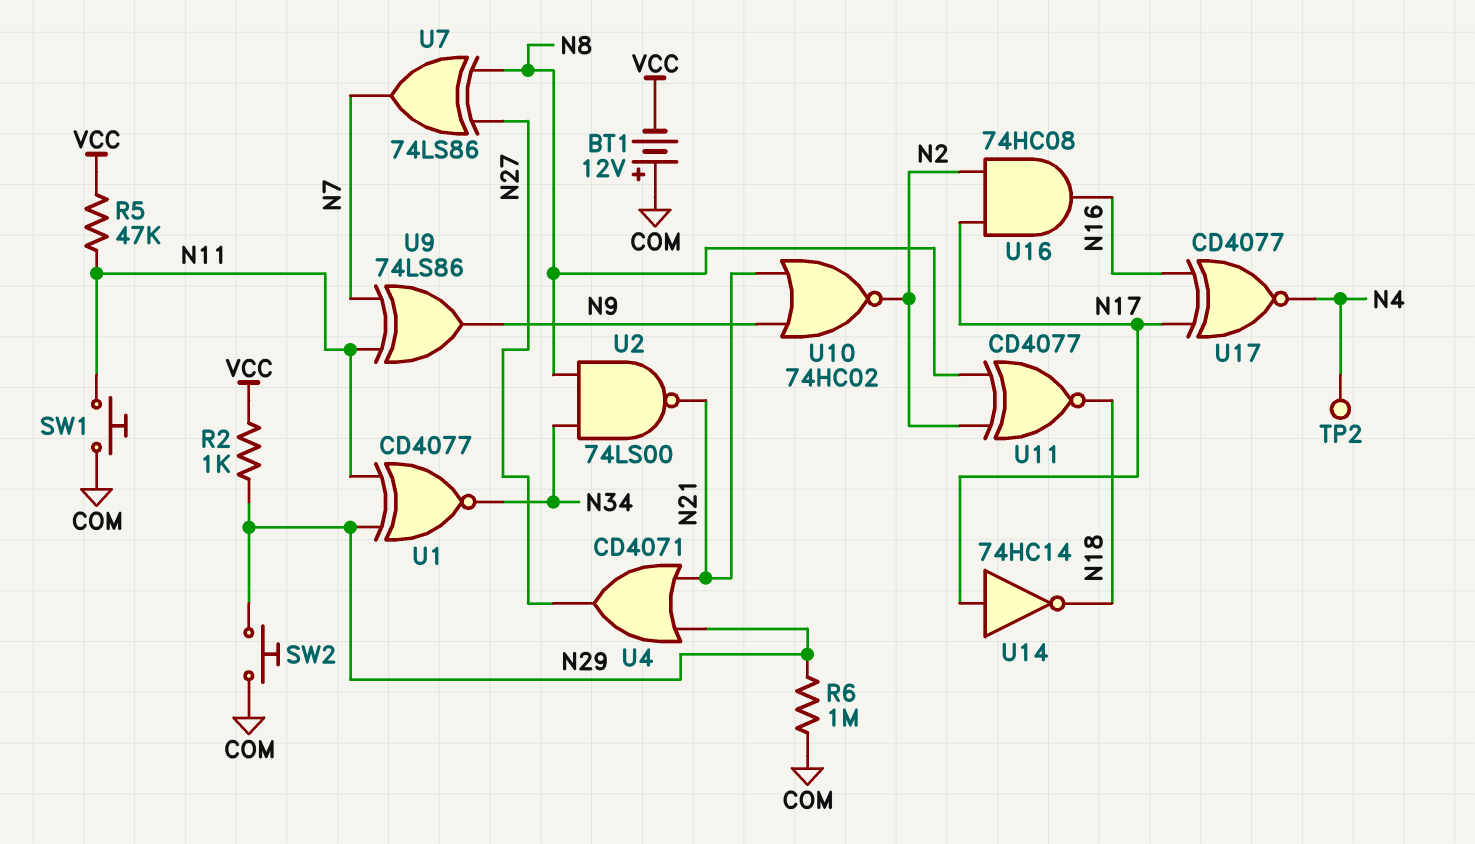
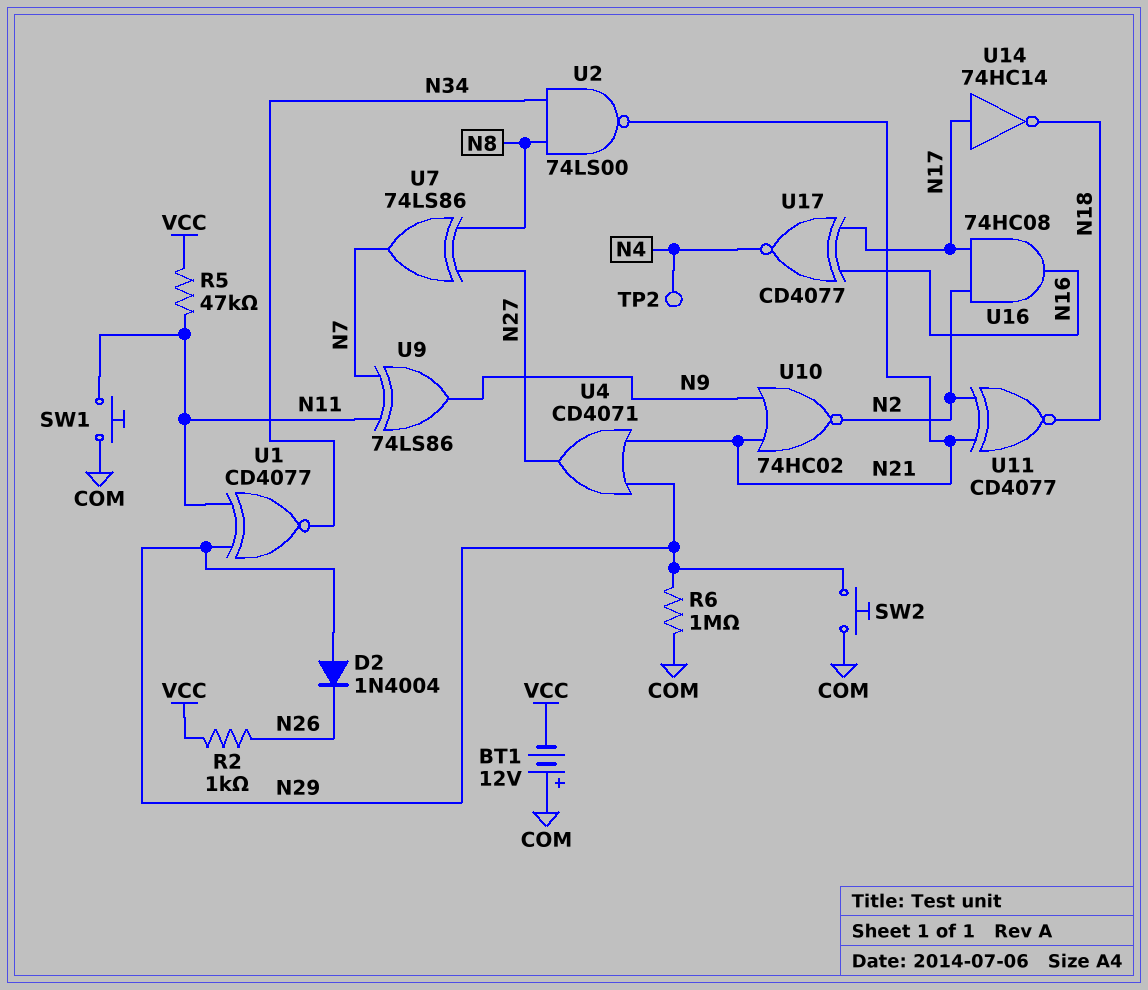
D2: none -> diode 1N4004 (A N29, K N26)
R2: 1k (N29, VCC) -> 1k (N26, VCC)
U11: XNOR CD4077 (in N2, in N8, out N18) -> XNOR CD4077 (in N2, in N21, out N18)

